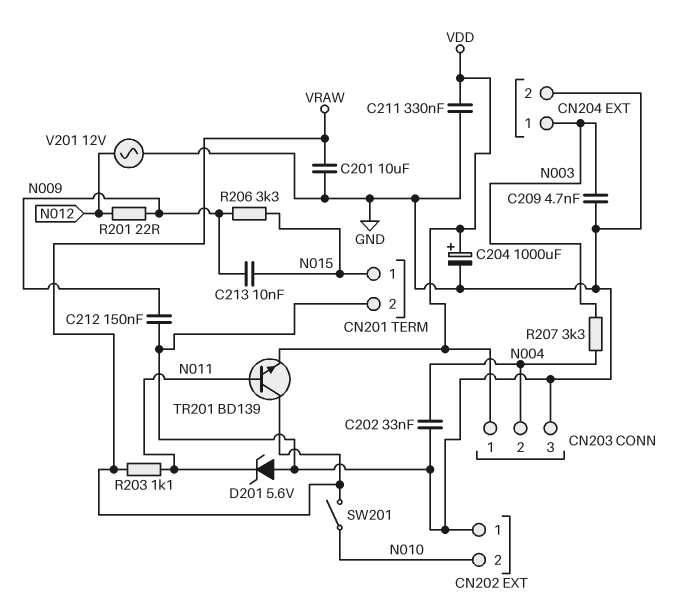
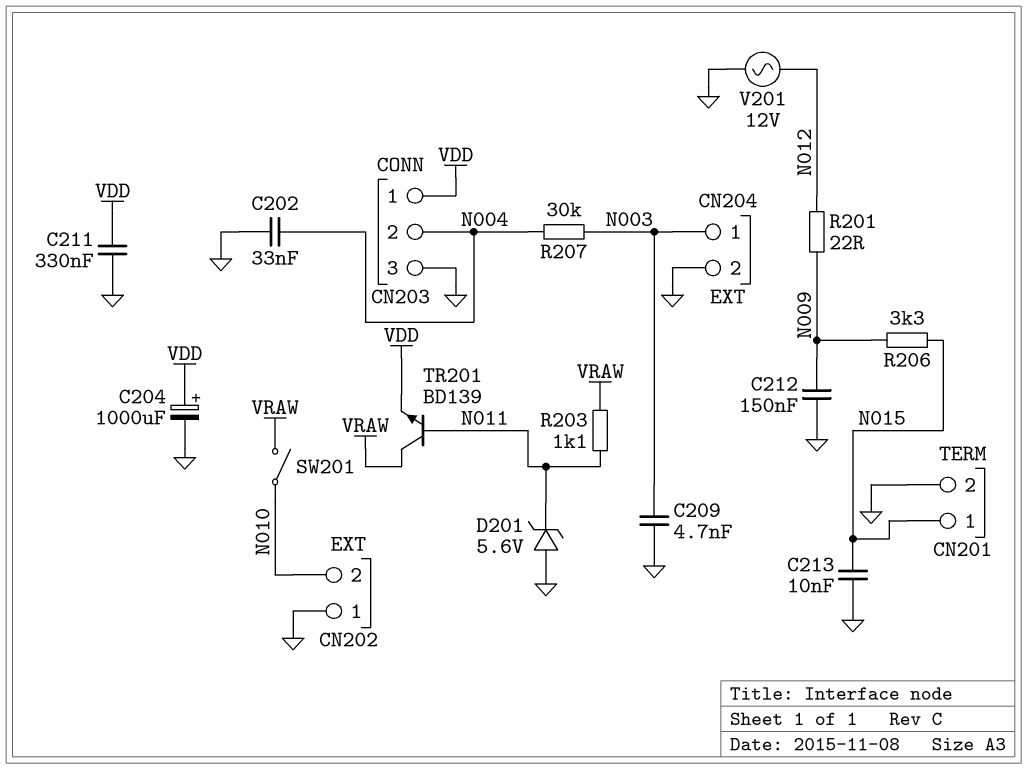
C201: 10uF (GND, VRAW) -> none
C213: 10nF (N009, N015) -> 10nF (GND, N015)
R207: 3.3k (N003, N004) -> 30k (N003, N004)

